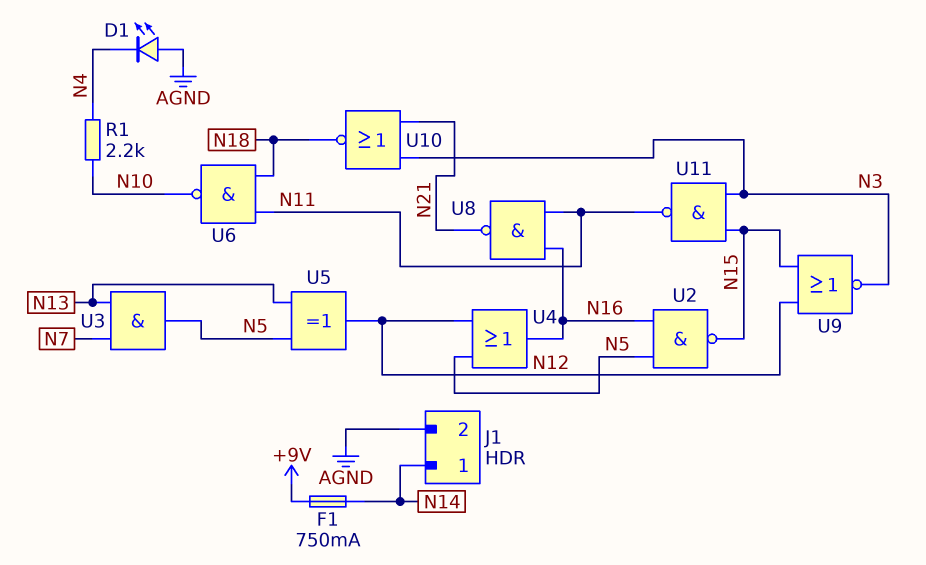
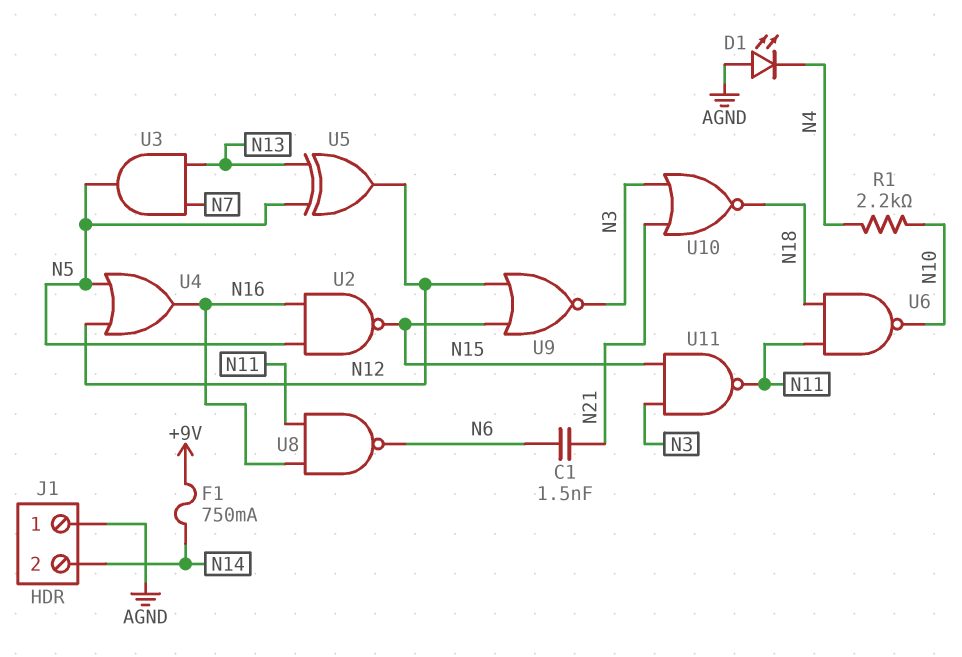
C1: none -> 1.5nF (N6, N21)
J1 pin 1: N14 -> AGND
J1 pin 2: AGND -> N14
U8: NAND (in N11, in N16, out N21) -> NAND (in N11, in N16, out N6)

